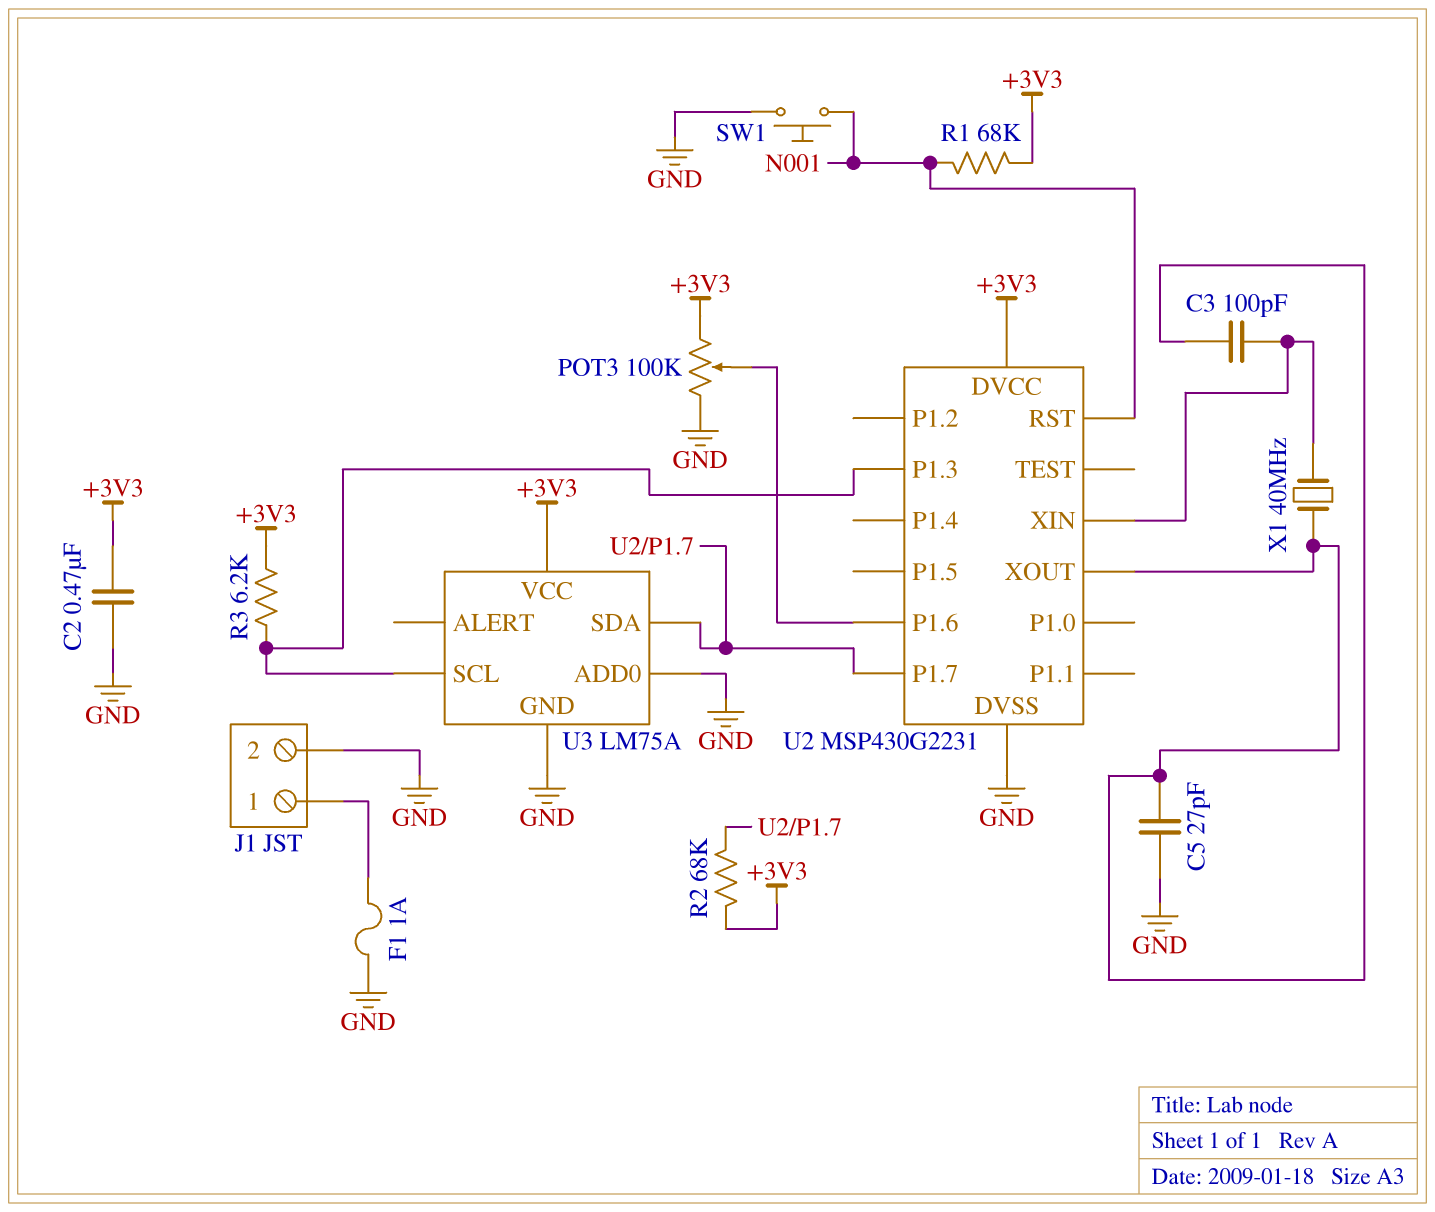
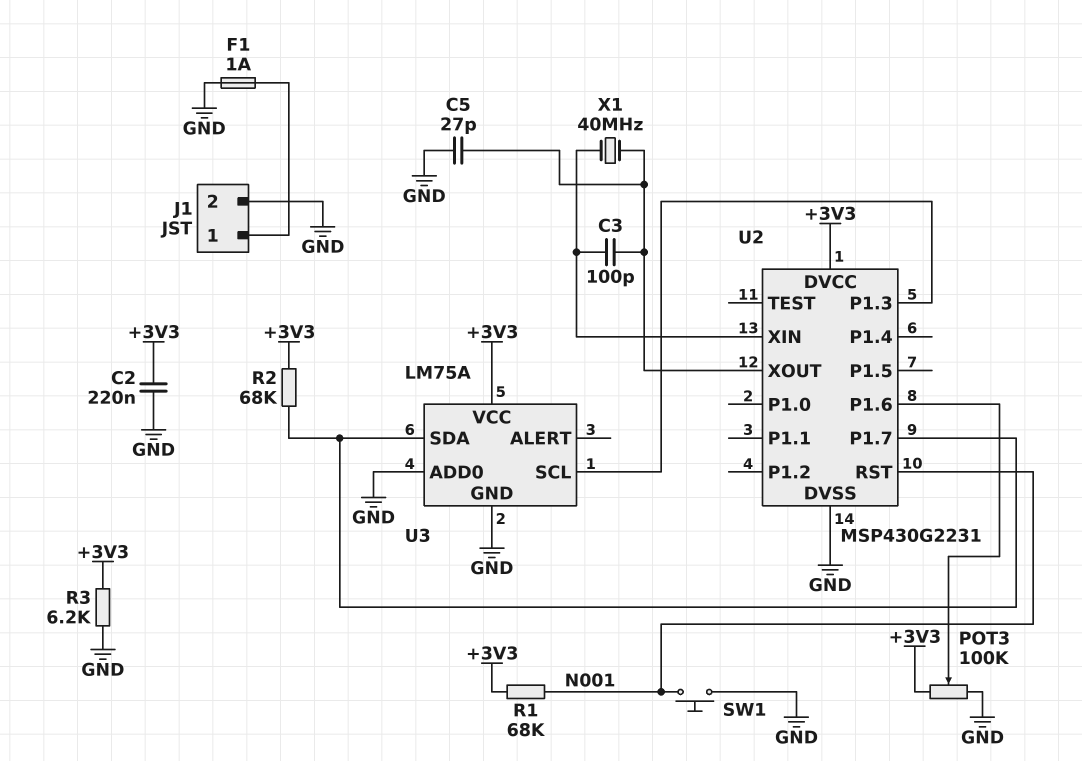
C2: 470nF (+3V3, GND) -> 220nF (+3V3, GND)
R3: 6.2k (+3V3, U2/P1.3) -> 6.2k (+3V3, GND)

